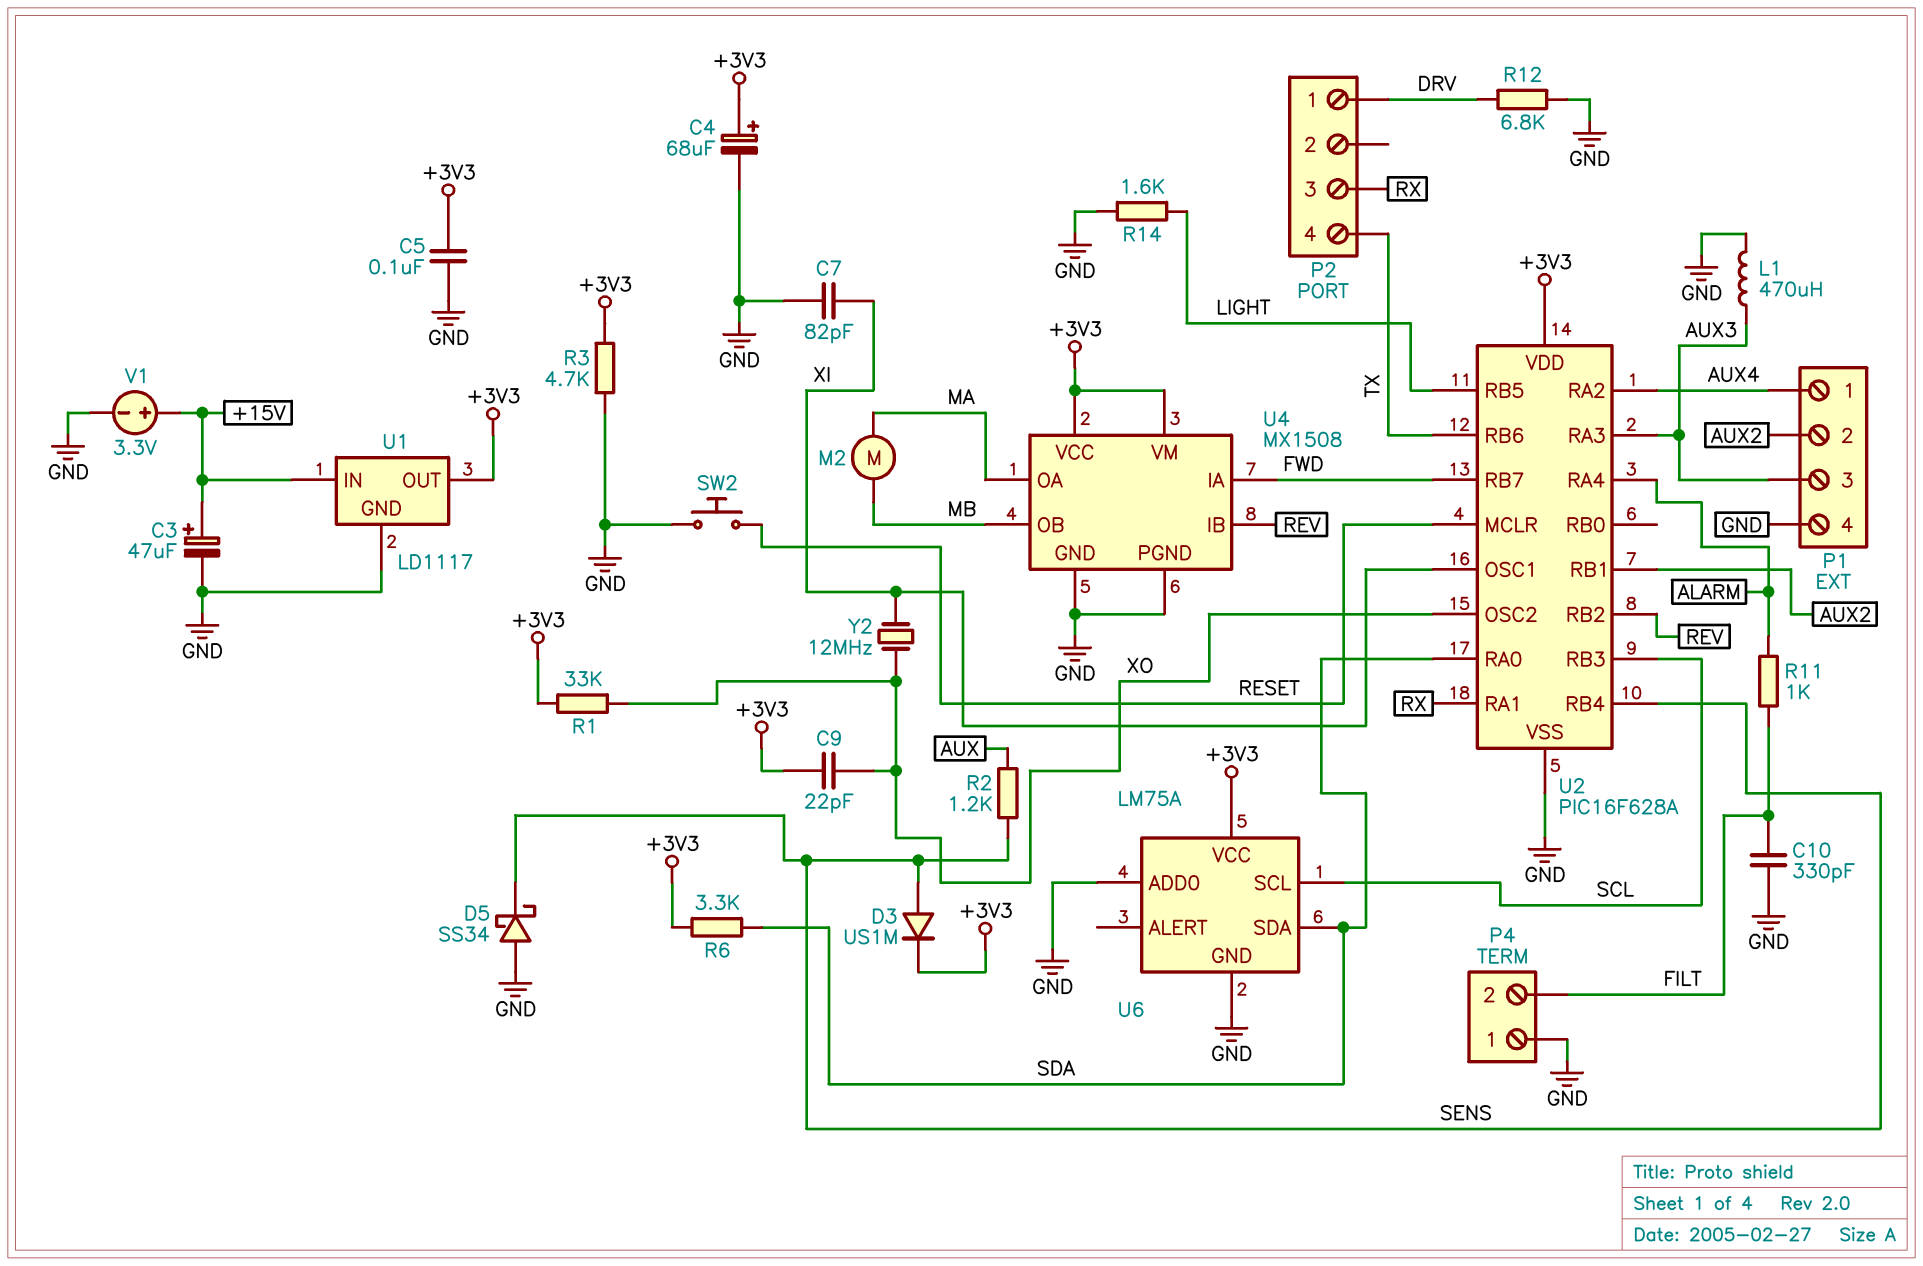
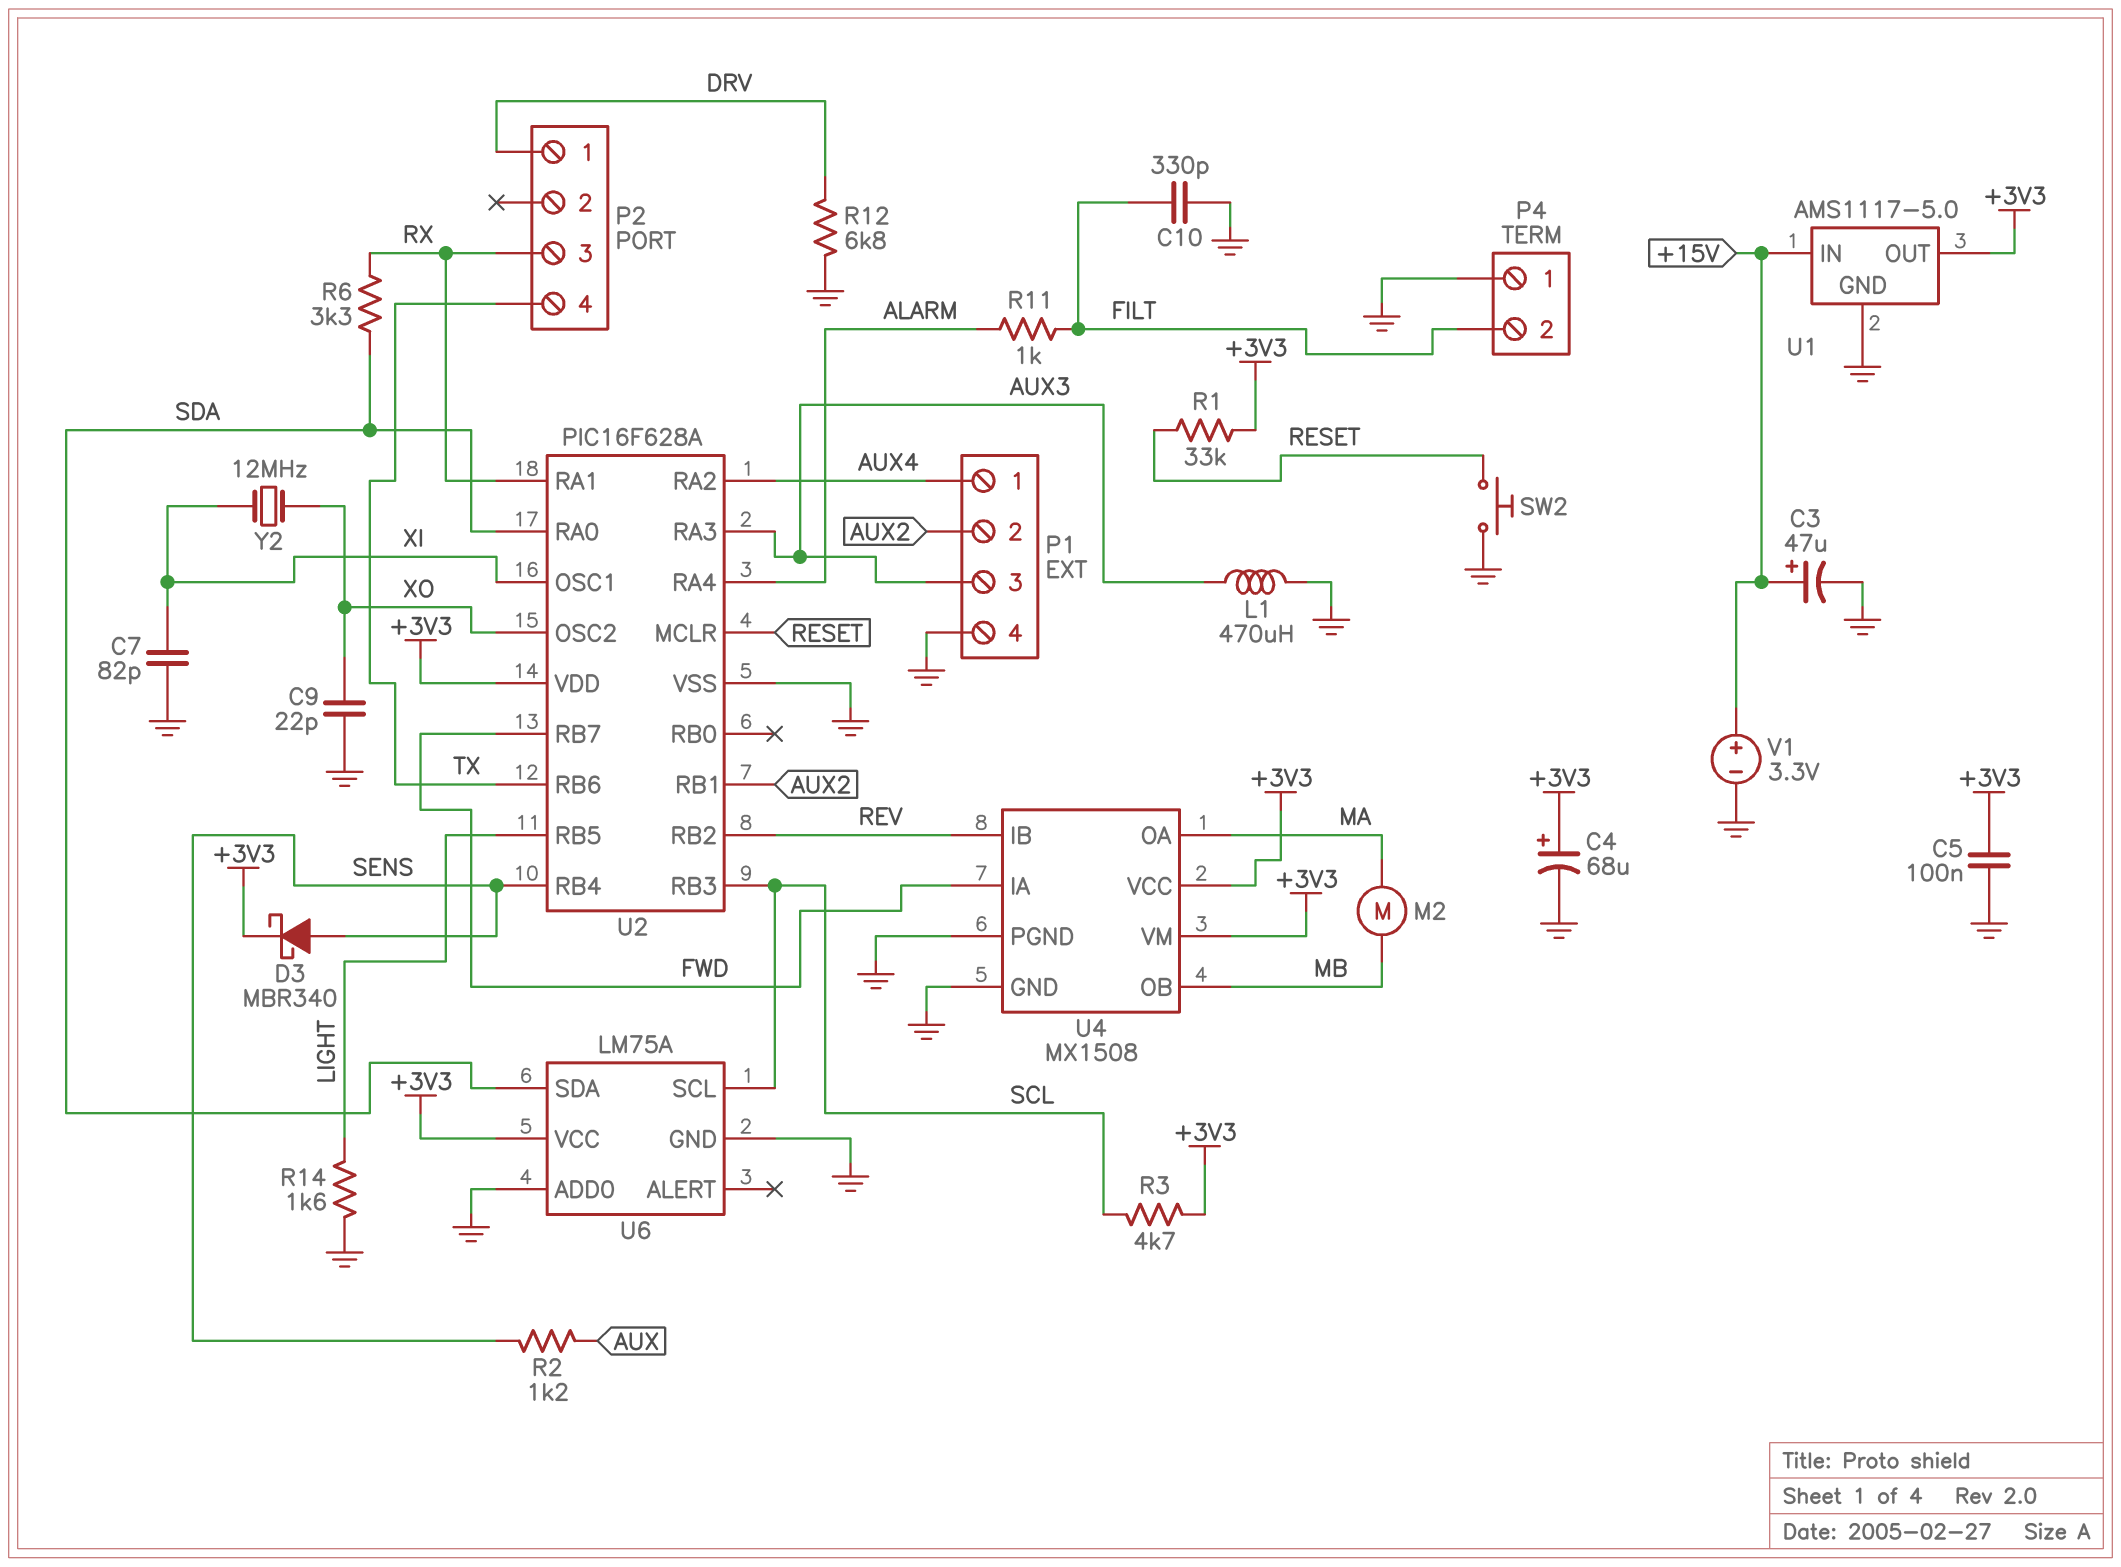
C9: 22pF (+3V3, XO) -> 22pF (GND, XO)
D3: diode US1M (A SENS, K +3V3) -> schottky MBR340 (A SENS, K +3V3)
D5: schottky SS34 (A GND, K SENS) -> none
R1: 33k (+3V3, XO) -> 33k (+3V3, RESET)
R3: 4.7k (+3V3, GND) -> 4.7k (+3V3, SCL)
R6: 3.3k (+3V3, SDA) -> 3.3k (RX, SDA)
U1: LD1117 -> AMS1117-5.0

